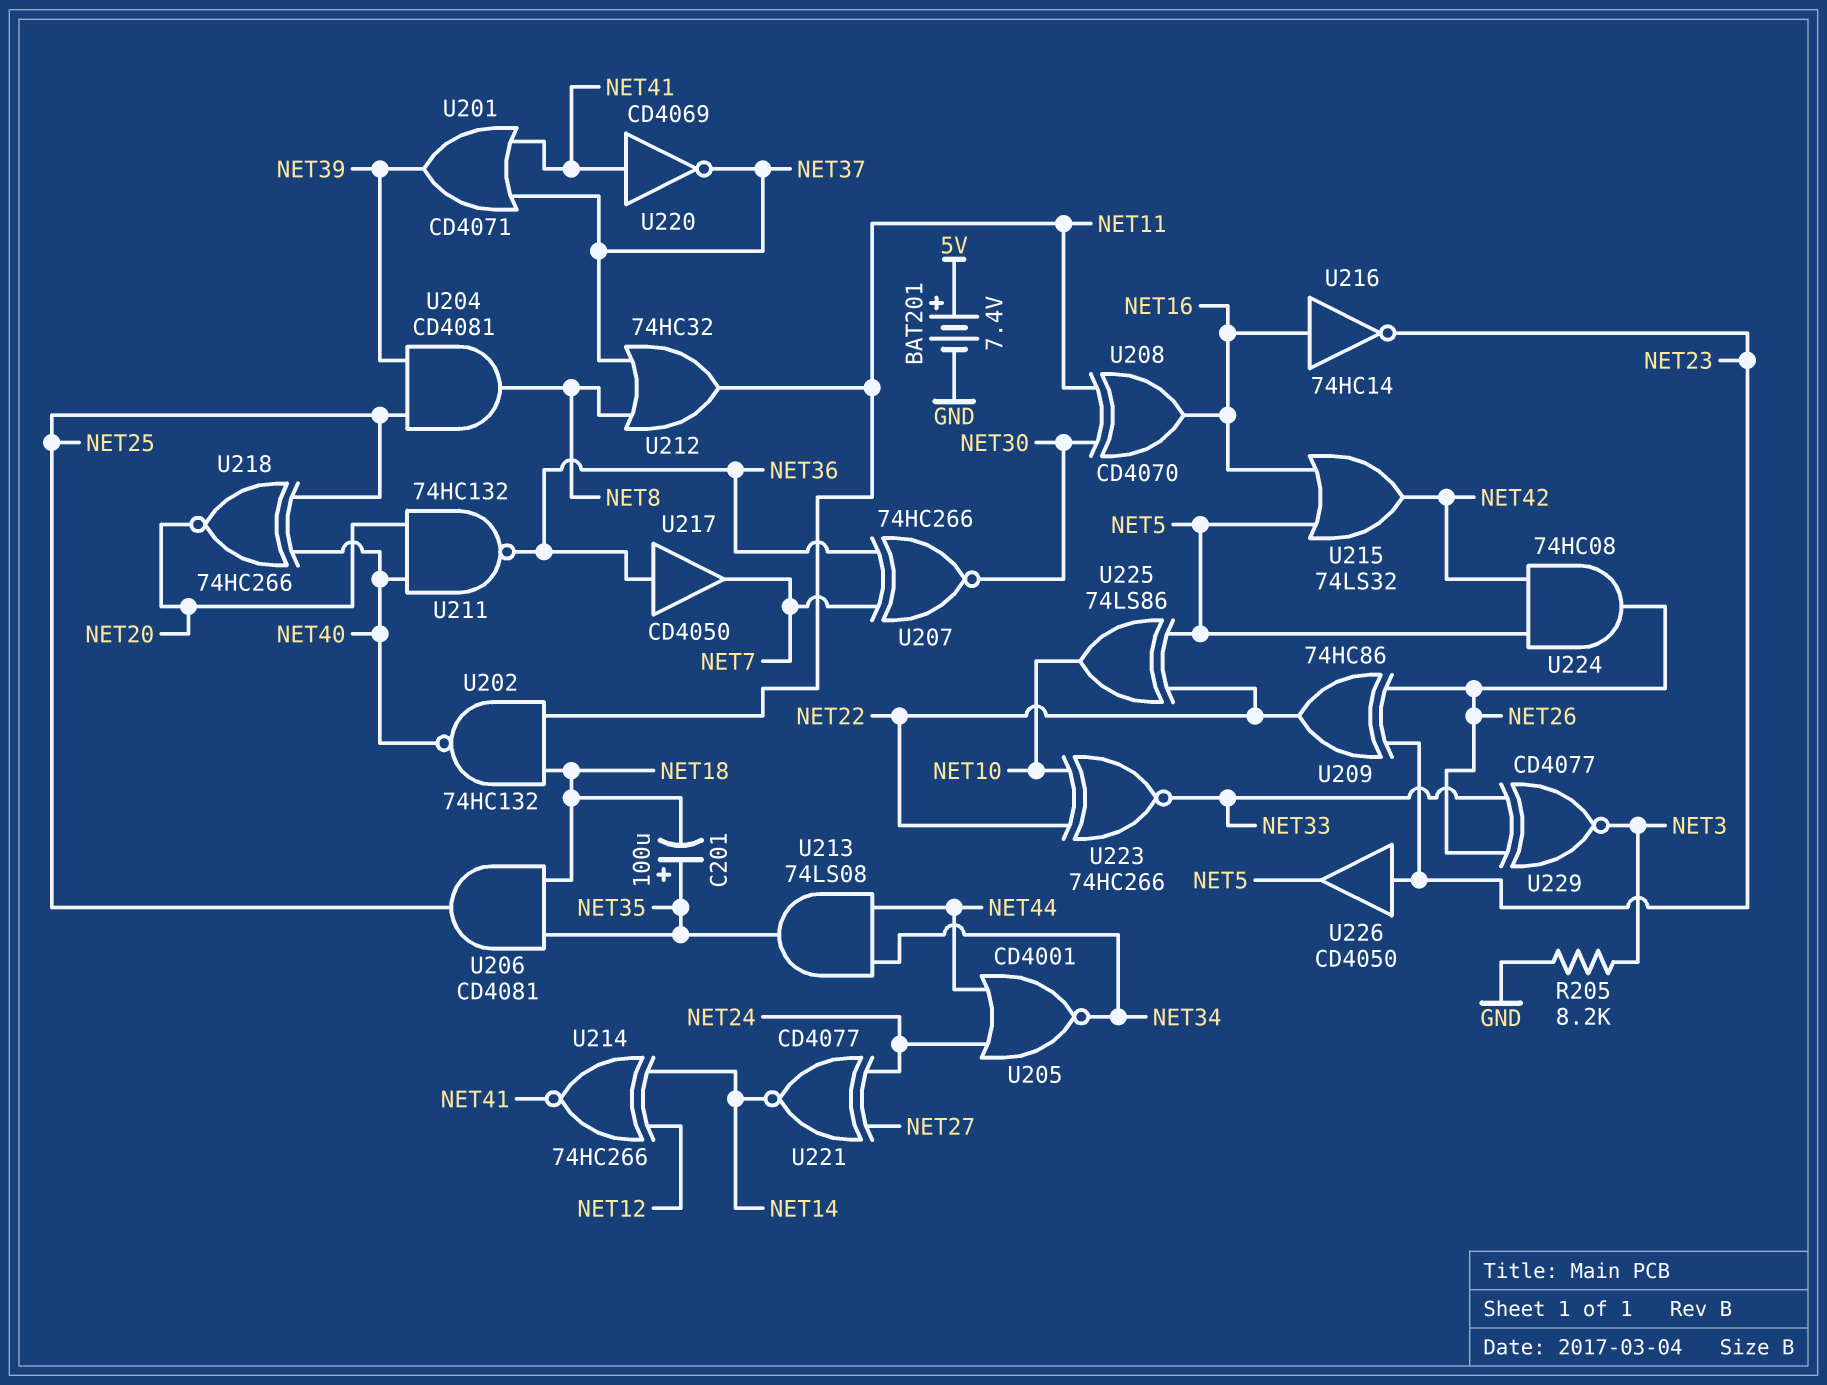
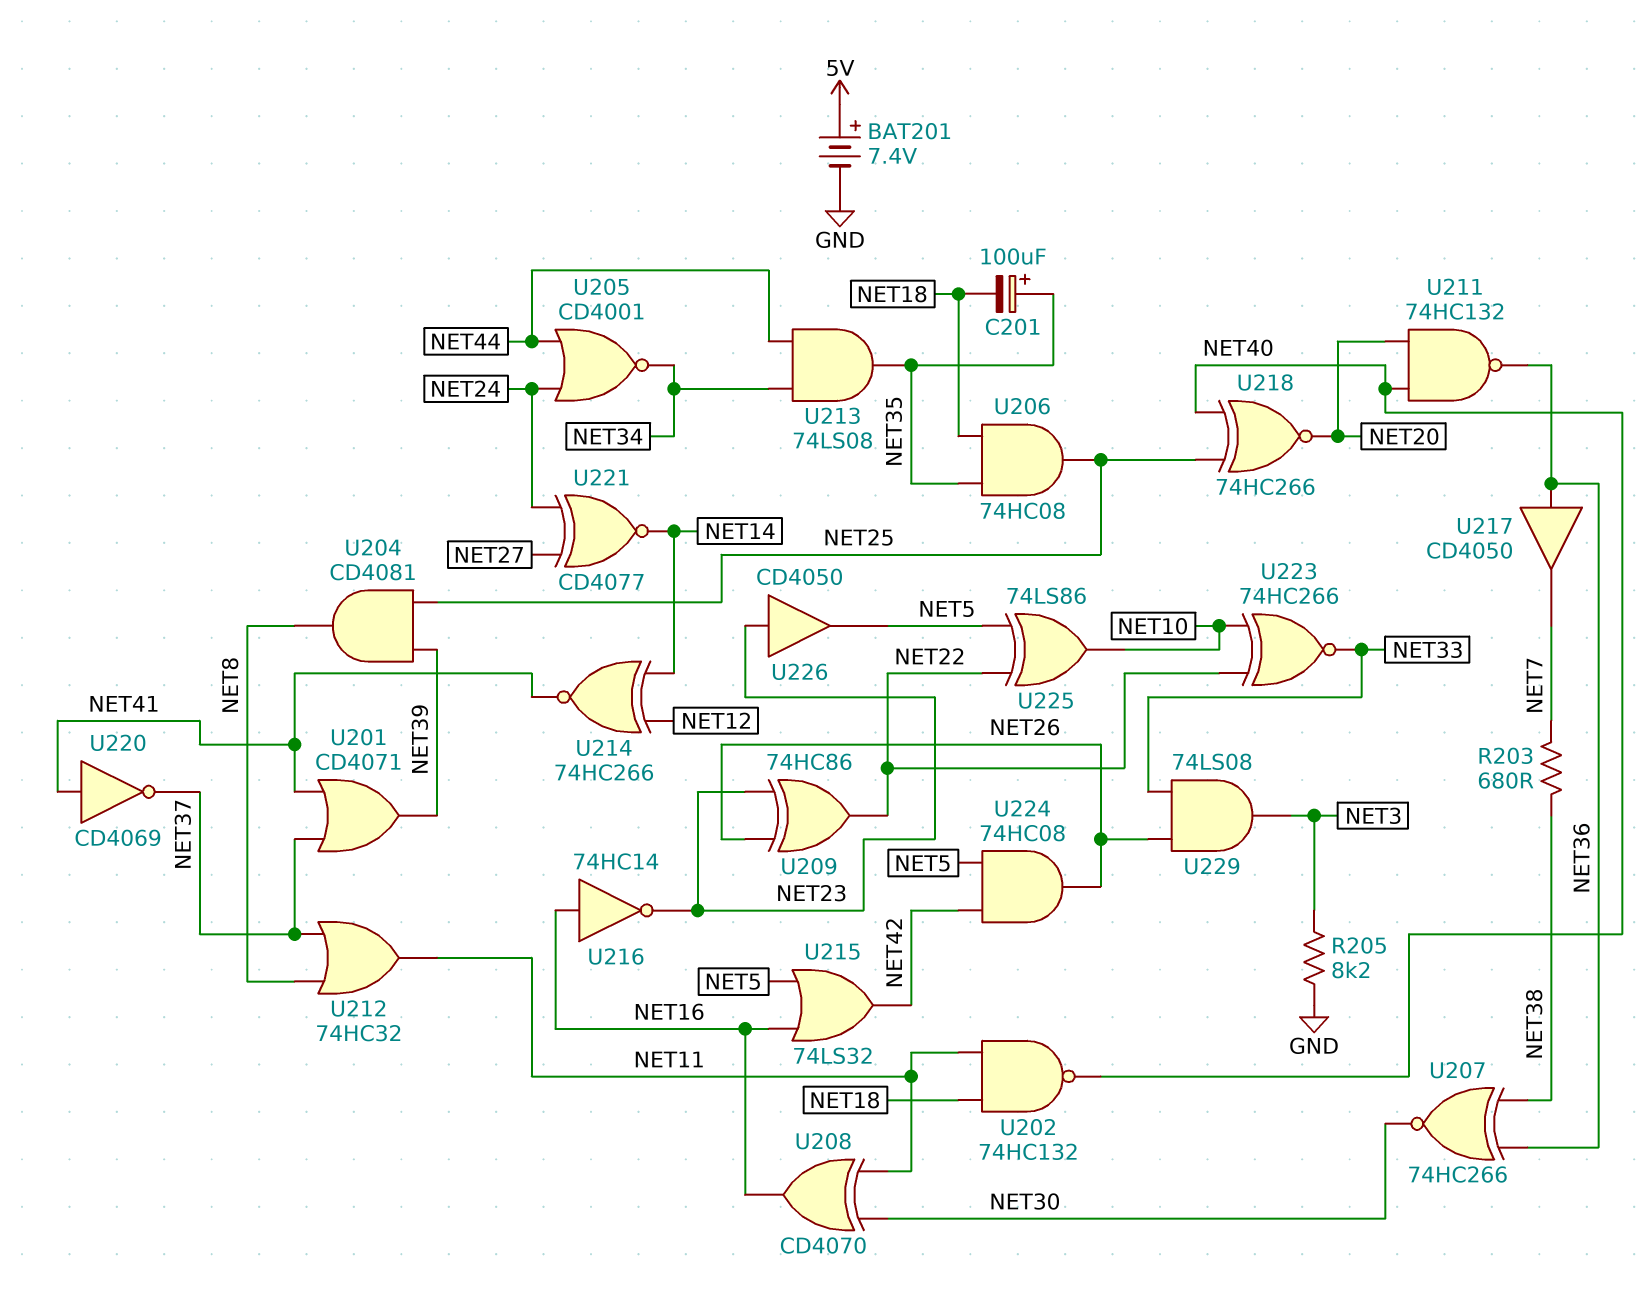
R203: none -> 680 (NET7, NET38)
U206: AND CD4081 (in NET18, in NET35, out NET25) -> AND 74HC08 (in NET18, in NET35, out NET25)
U207: XNOR 74HC266 (in NET7, in NET36, out NET30) -> XNOR 74HC266 (in NET36, in NET38, out NET30)
U229: XNOR CD4077 (in NET26, in NET33, out NET3) -> AND 74LS08 (in NET26, in NET33, out NET3)

